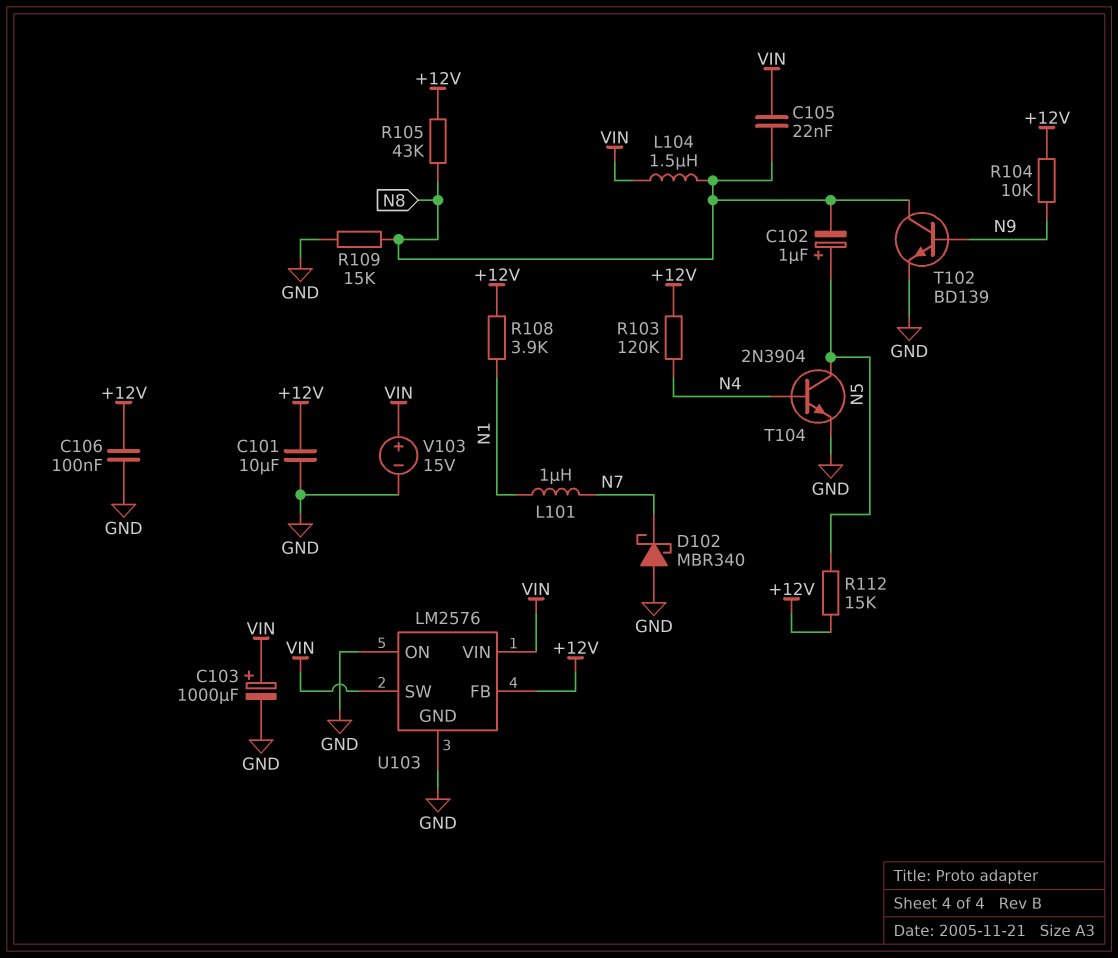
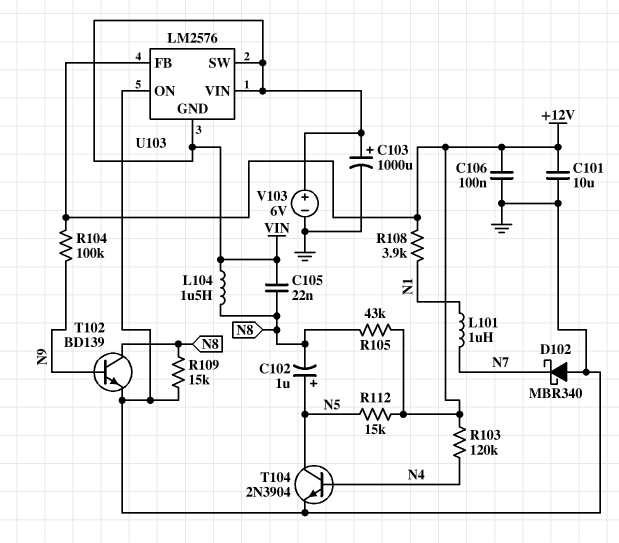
R104: 10k (+12V, N9) -> 100k (+12V, N9)
U103 pin GND: GND -> VIN
V103: 15V (plus VIN, minus GND) -> 6V (plus VIN, minus GND)

